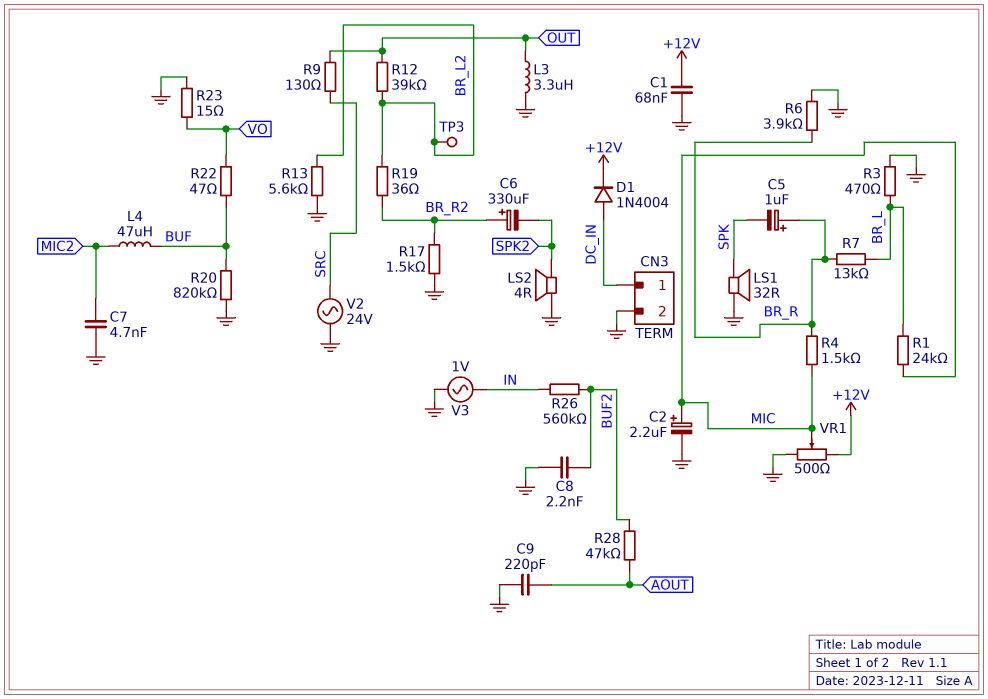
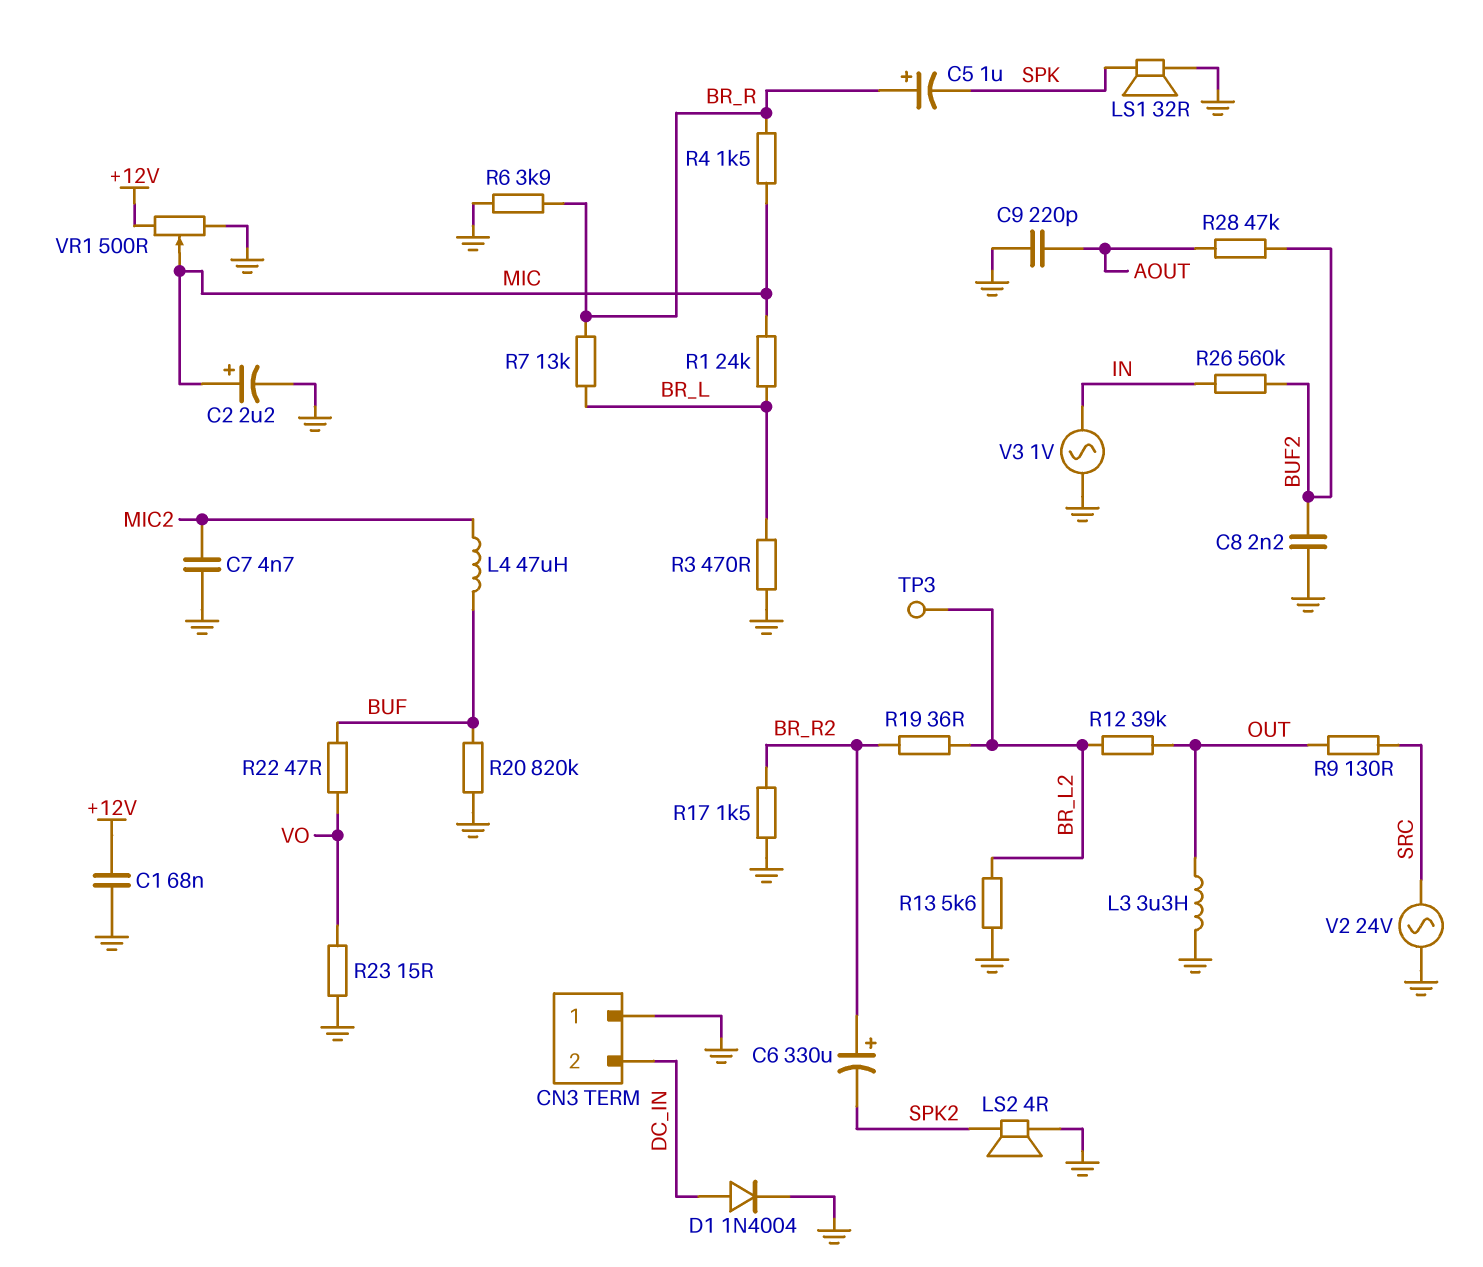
CN3 pin 1: DC_IN -> GND
CN3 pin 2: GND -> DC_IN
D1: diode 1N4004 (A DC_IN, K +12V) -> diode 1N4004 (A DC_IN, K GND)

